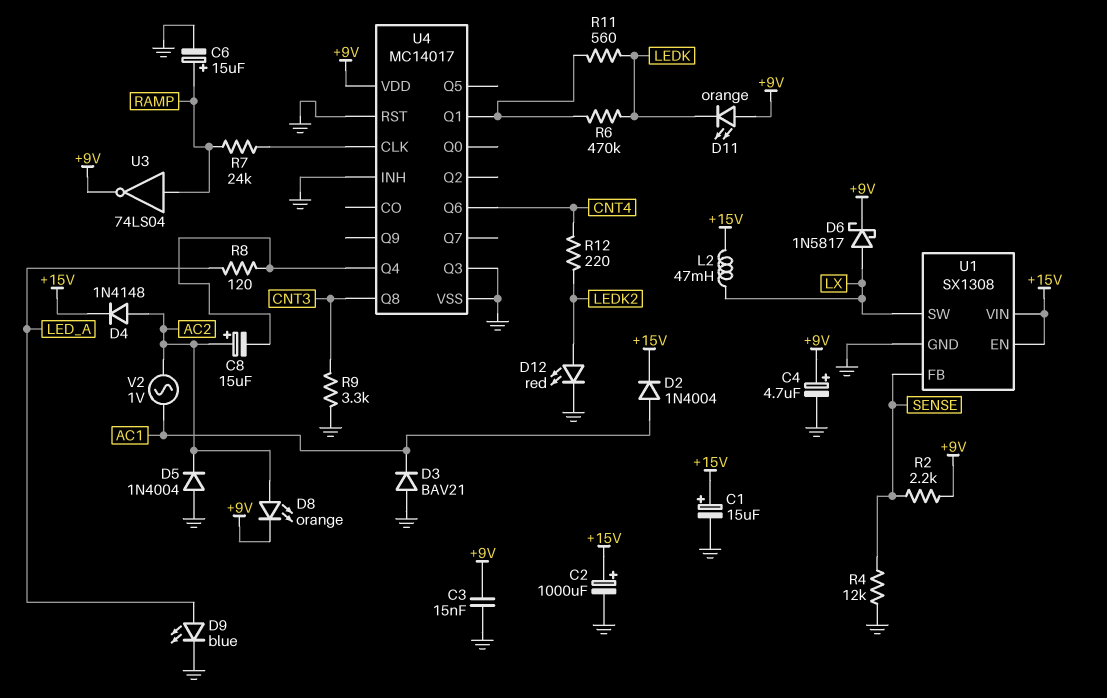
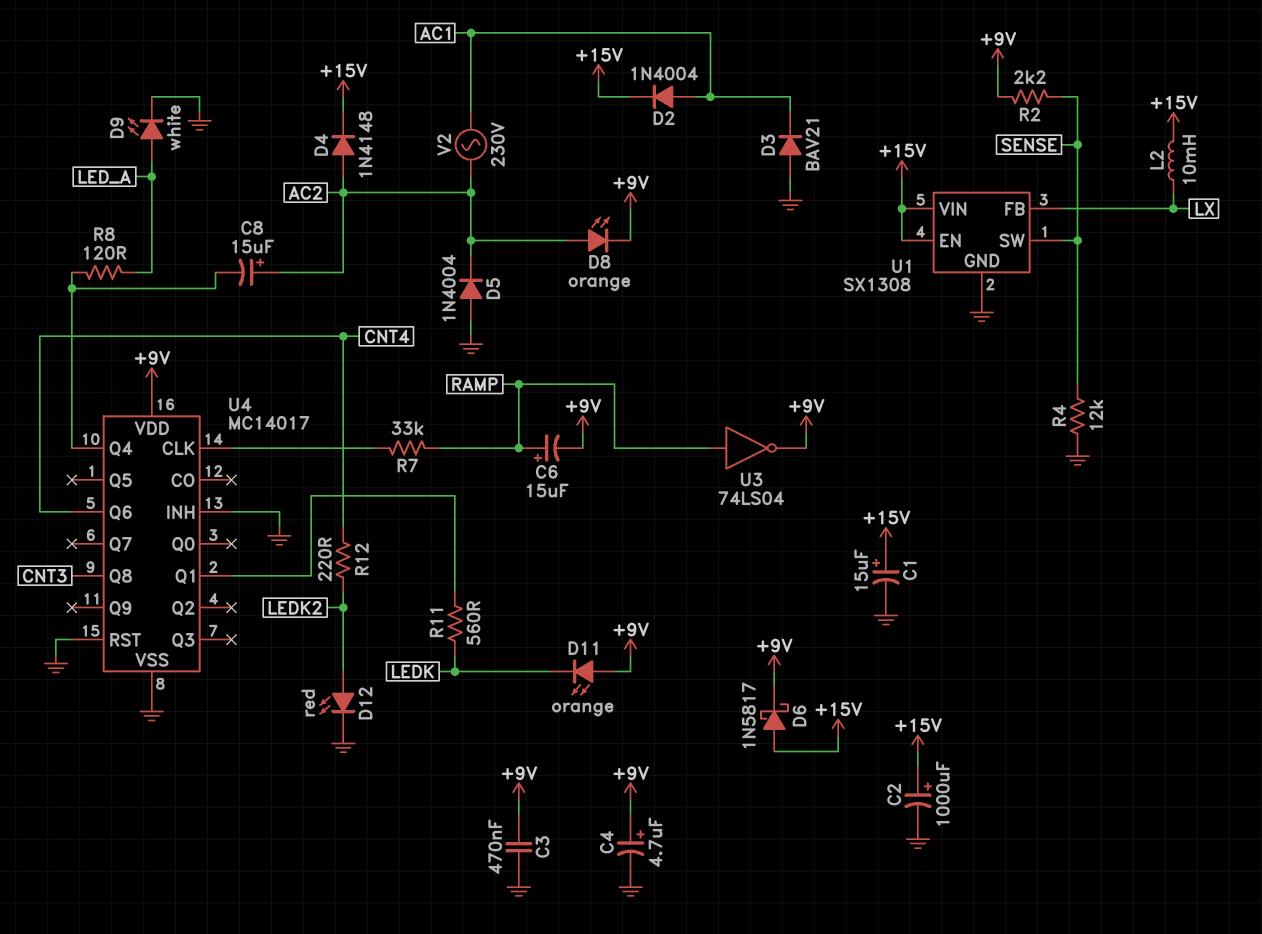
C3: 15nF (+9V, GND) -> 470nF (+9V, GND)
C6: 15uF (plus RAMP, minus GND) -> 15uF (plus RAMP, minus +9V)
D6: schottky 1N5817 (A LX, K +9V) -> schottky 1N5817 (A +15V, K +9V)
D9: LED blue (A LED_A, K GND) -> LED white (A LED_A, K GND)
L2: 47mH (+15V, LX) -> 10mH (+15V, LX)
R6: 470k (LEDK, U4/Q1) -> none
R7: 24k (RAMP, U4/CLK) -> 33k (RAMP, U4/CLK)
R9: 3.3k (CNT3, GND) -> none
U1 pin FB: SENSE -> LX
U1 pin SW: LX -> SENSE
U4 pin Q3: GND -> none
V2: AC 1V (AC1, AC2) -> AC 230V (AC1, AC2)

